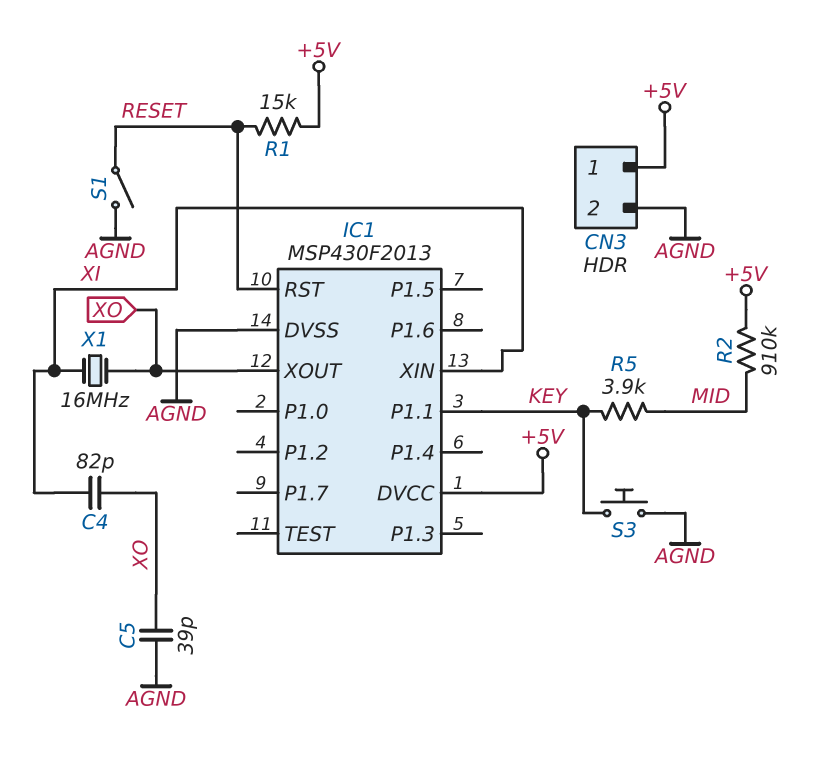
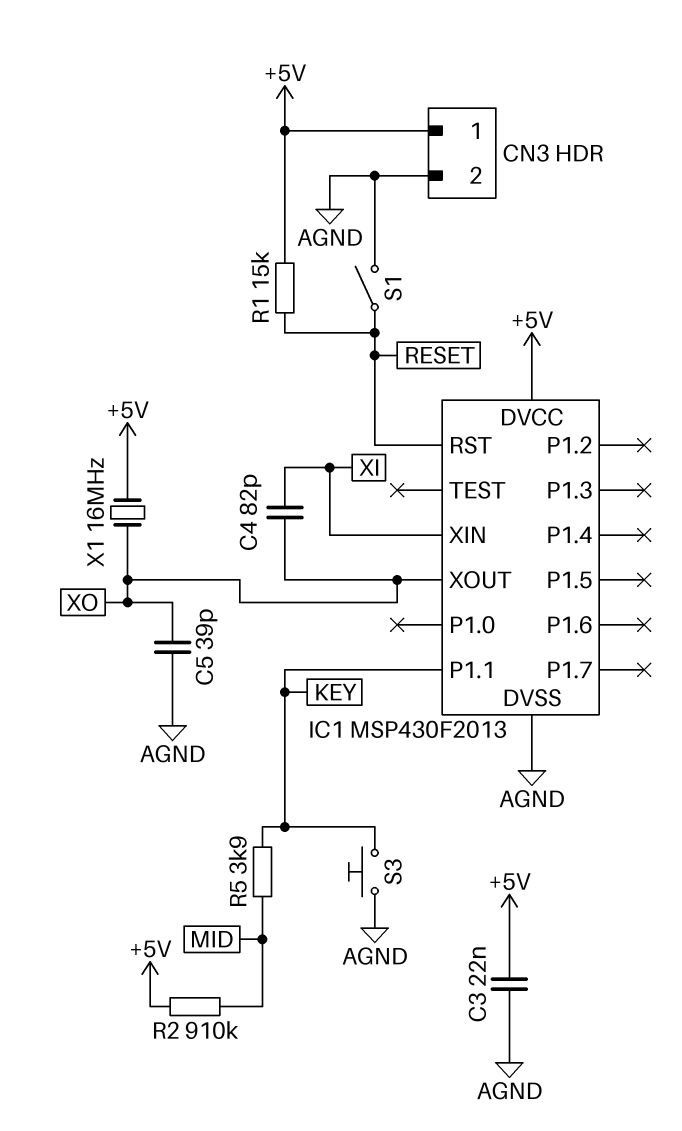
C3: none -> 22nF (+5V, AGND)
X1: 16MHz (XI, XO) -> 16MHz (+5V, XO)

